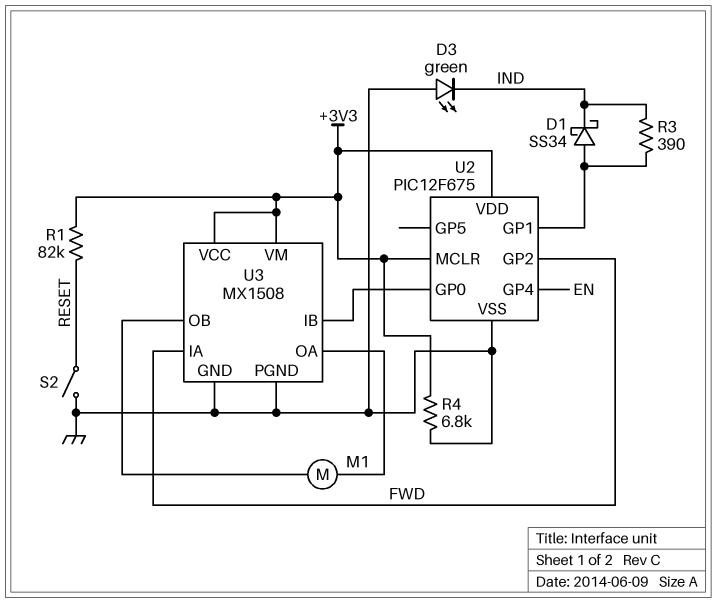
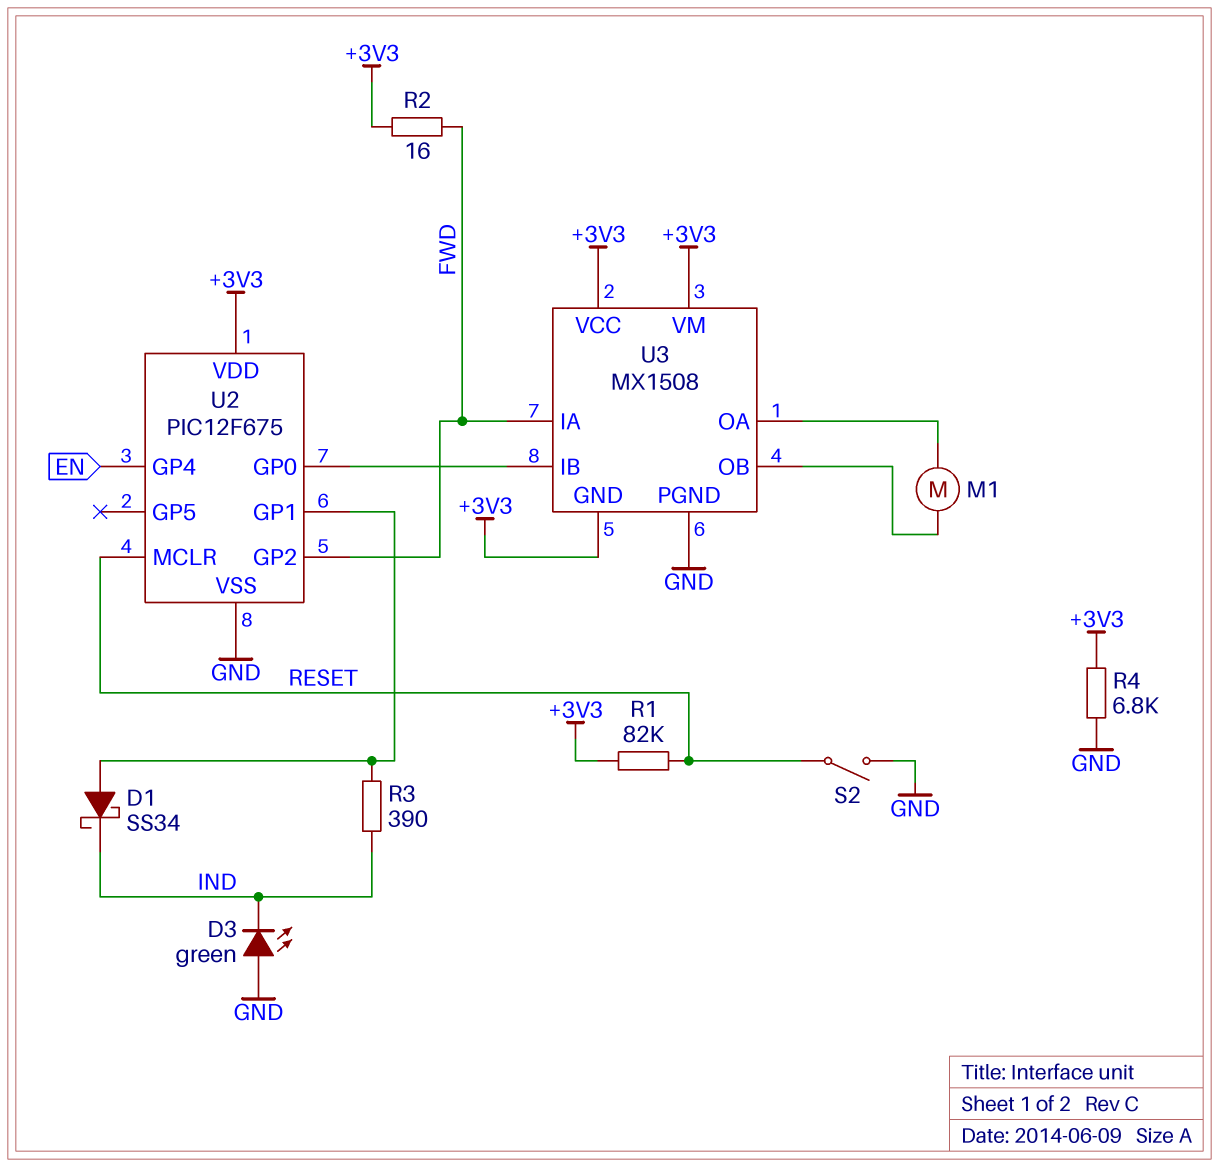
R2: none -> 16 (+3V3, FWD)
U2 pin MCLR: +3V3 -> RESET
U3 pin GND: GND -> +3V3

